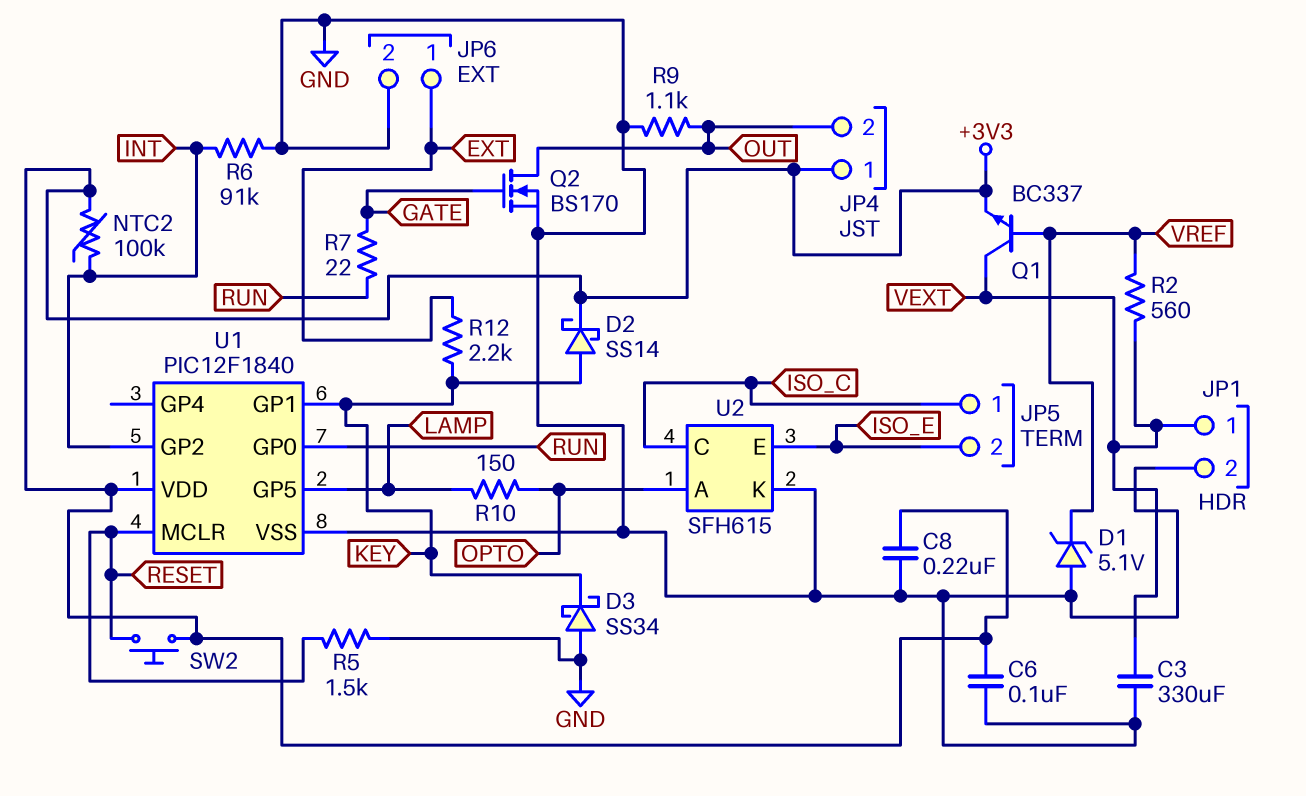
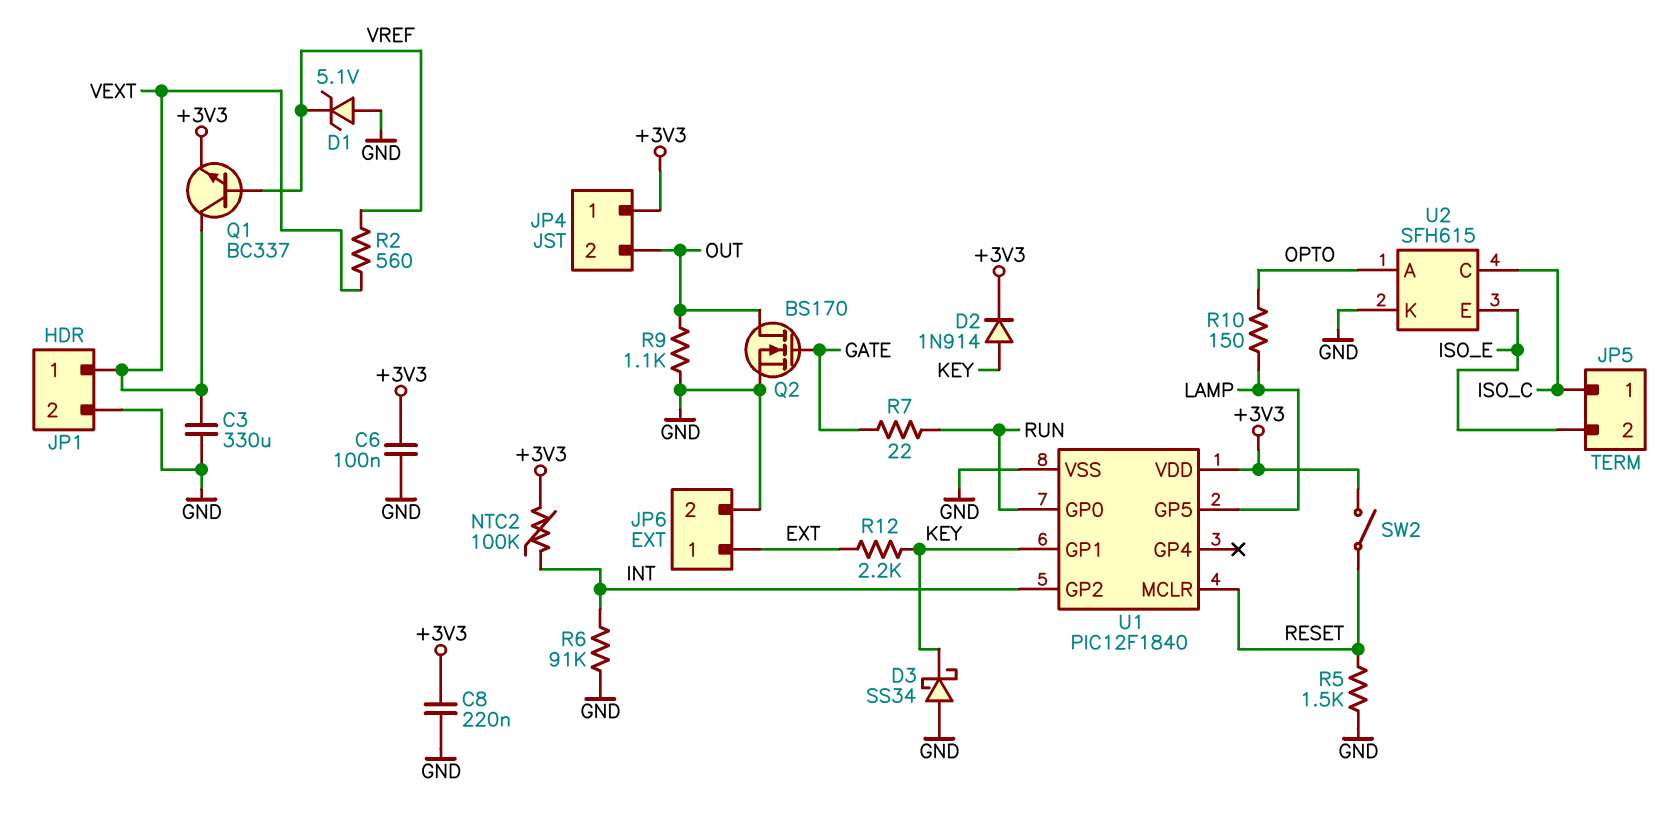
D2: schottky SS14 (A KEY, K +3V3) -> diode 1N914 (A KEY, K +3V3)
SW2: button (+3V3, RESET) -> switch (+3V3, RESET)

